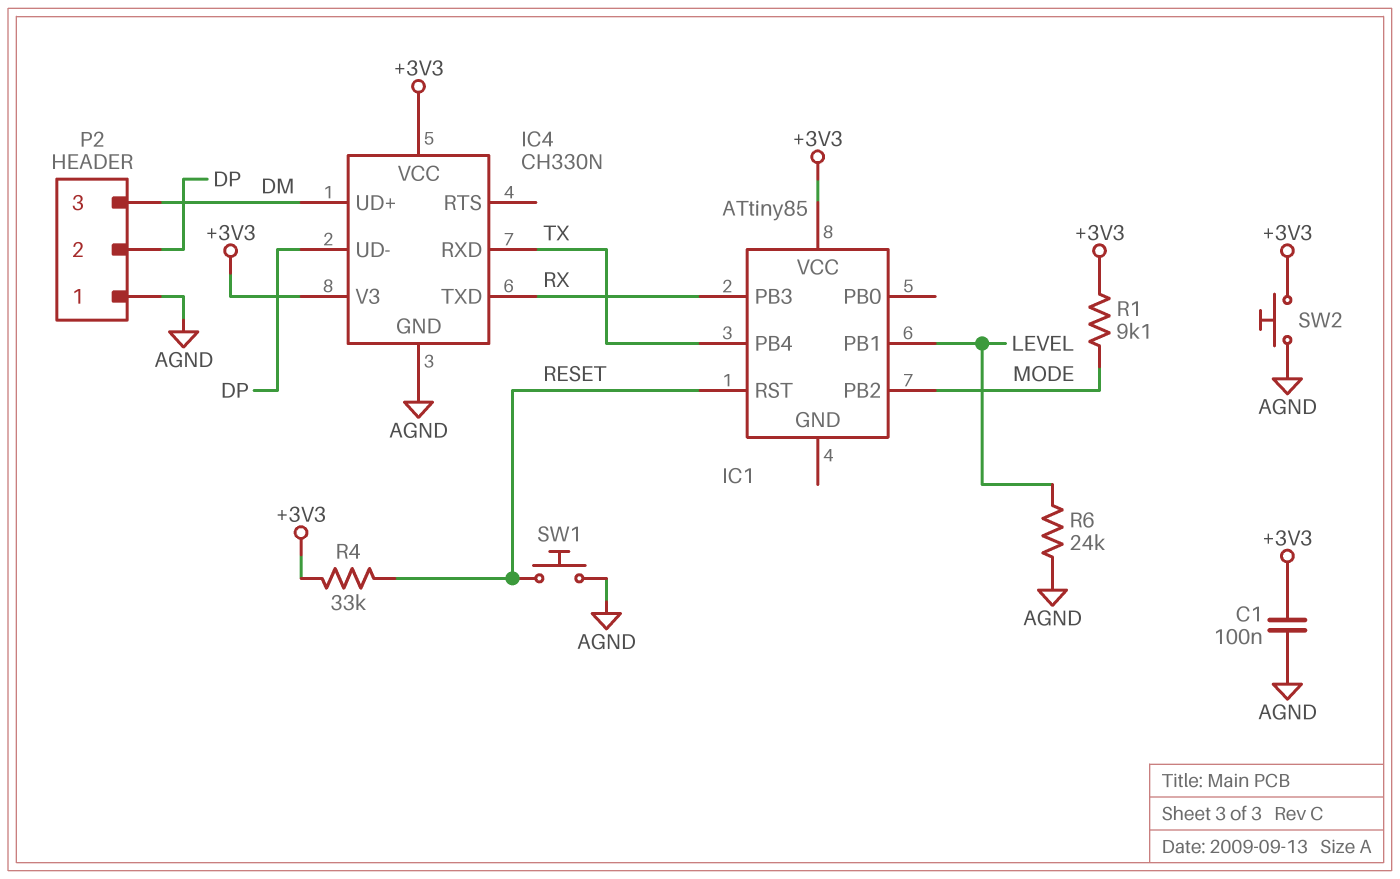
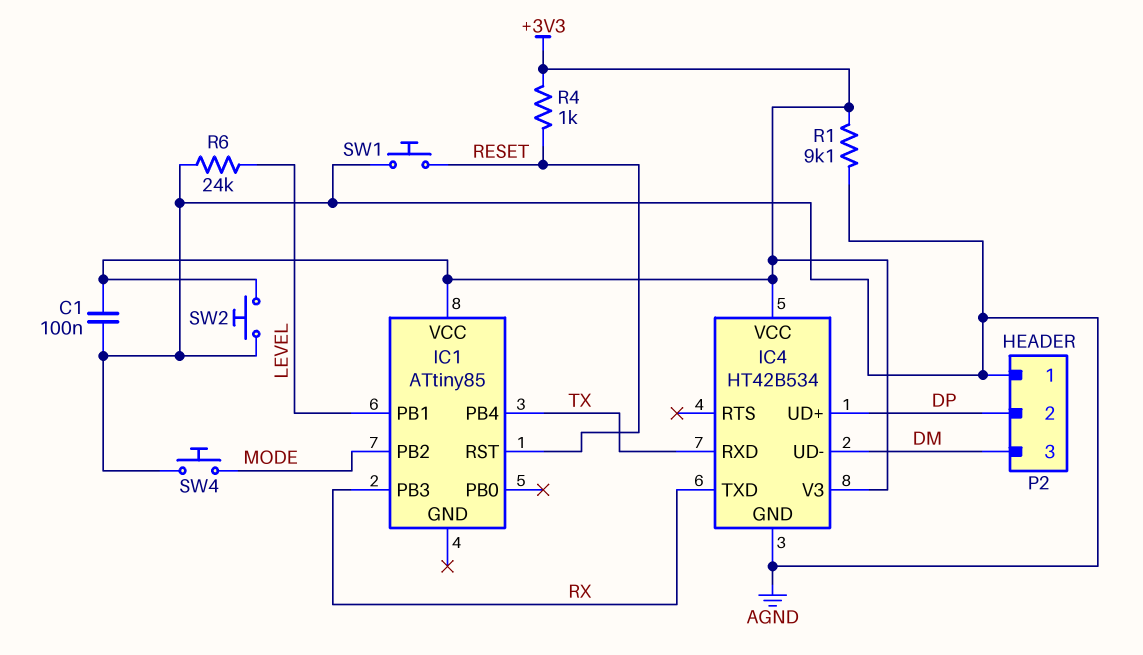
IC4: CH330N -> HT42B534
IC4 pin UD+: DM -> DP
IC4 pin UD-: DP -> DM
R1: 9.1k (+3V3, MODE) -> 9.1k (+3V3, AGND)
R4: 33k (+3V3, RESET) -> 1k (+3V3, RESET)
SW4: none -> button (AGND, MODE)

